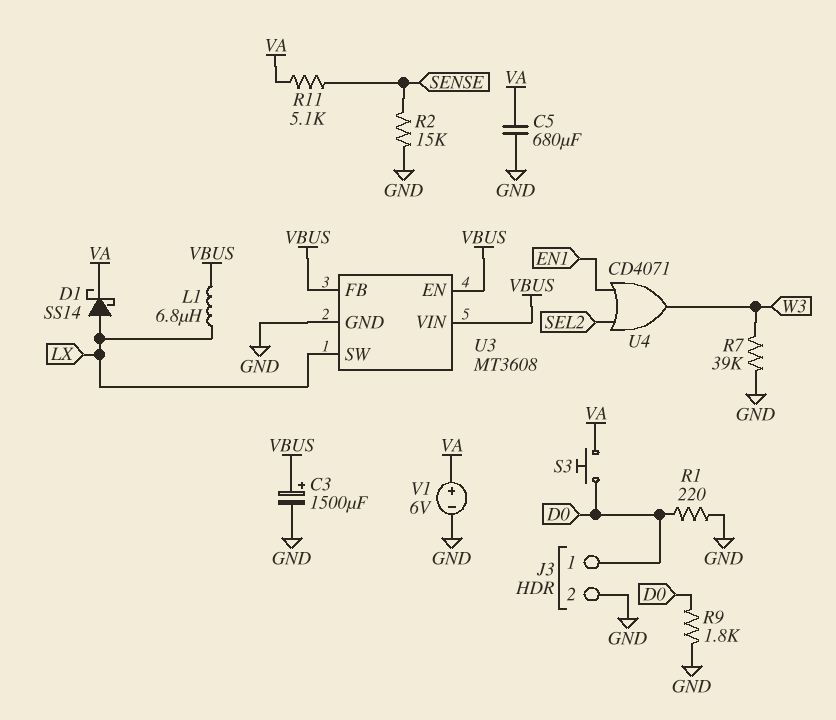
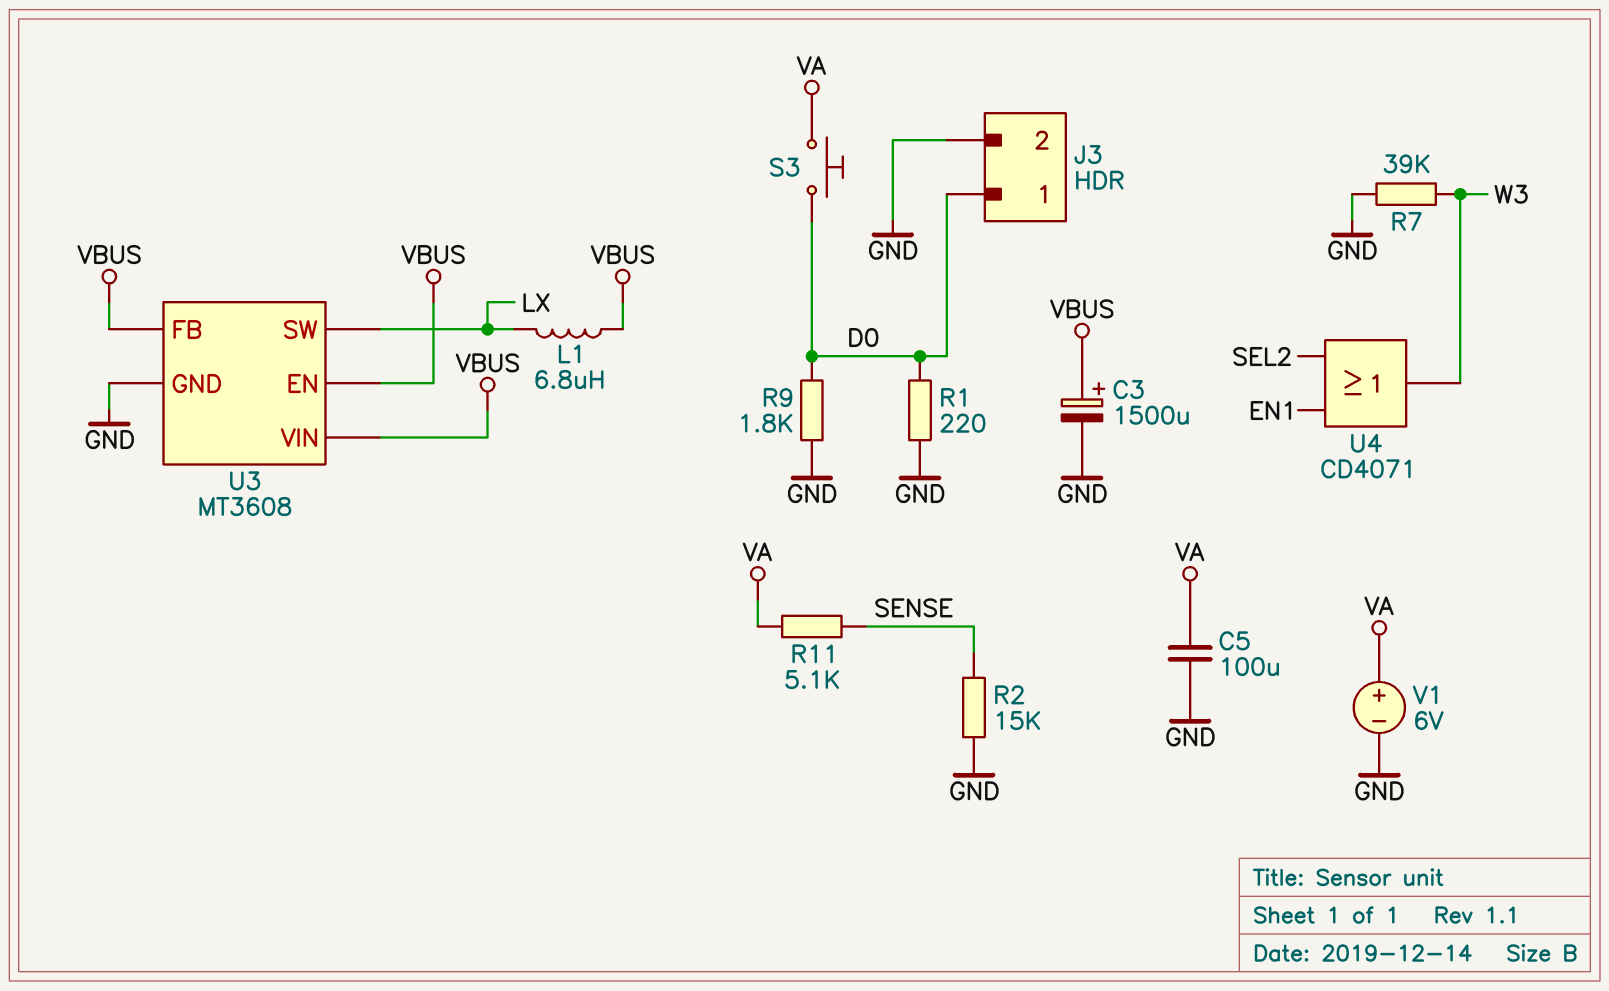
C5: 680uF (GND, VA) -> 100uF (GND, VA)
D1: schottky SS14 (A LX, K VA) -> none

